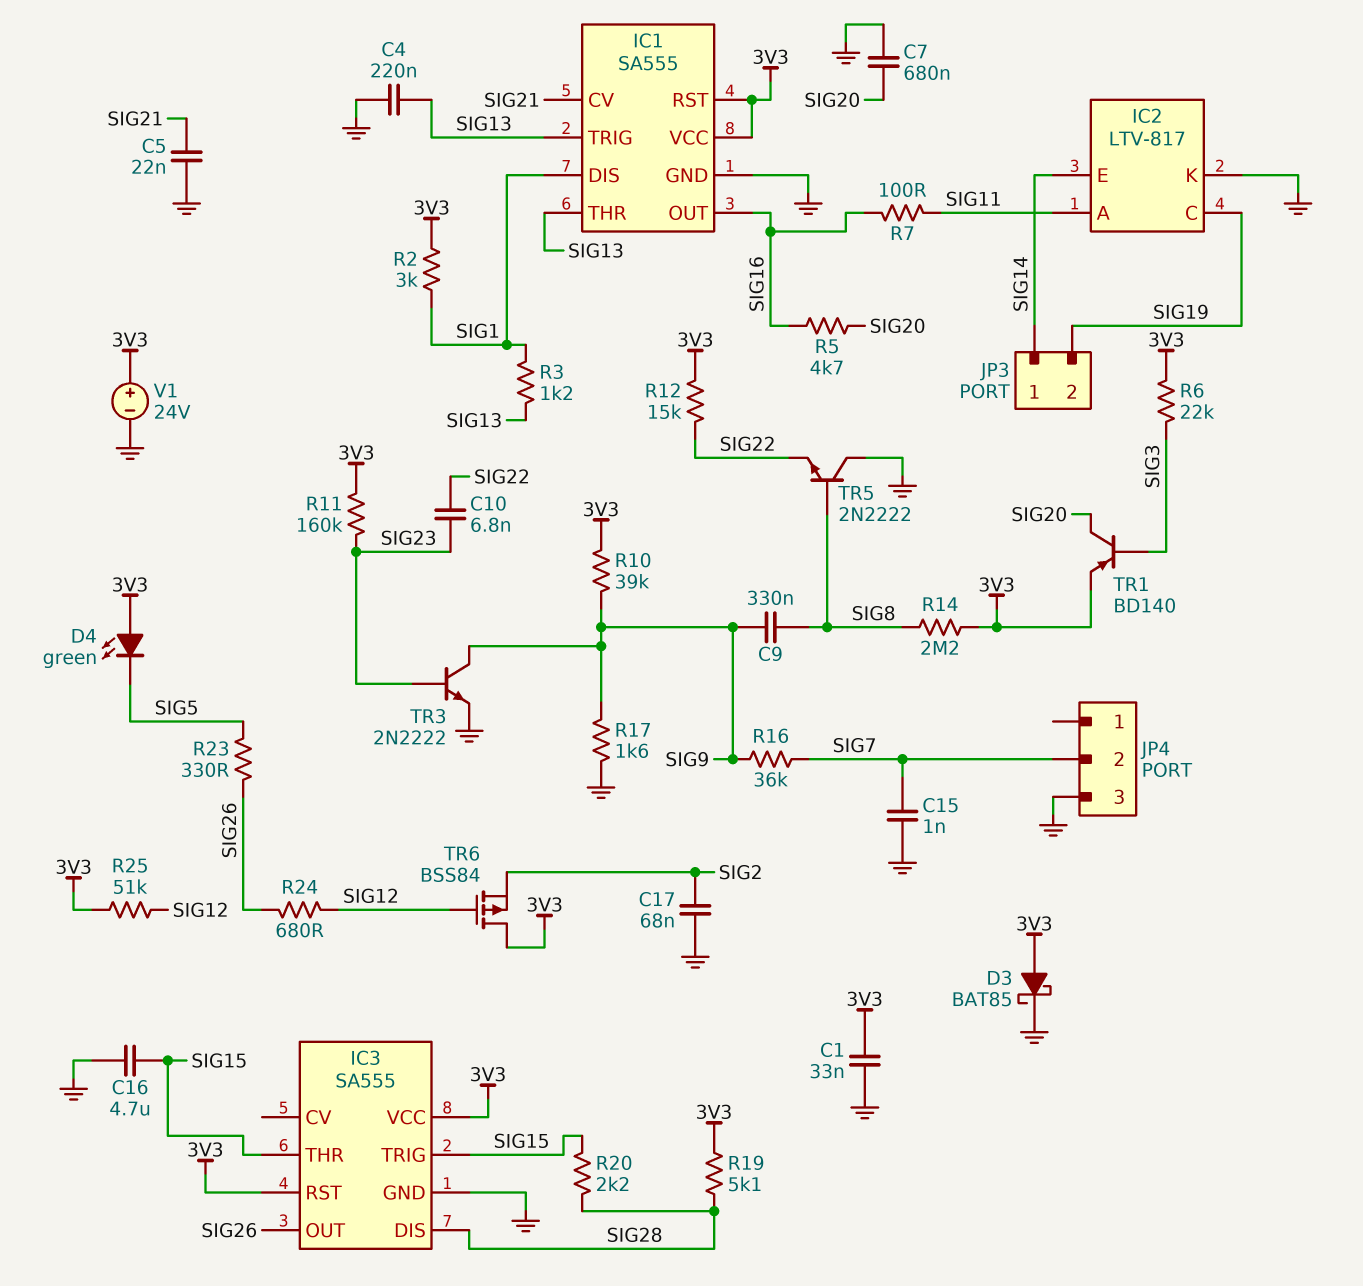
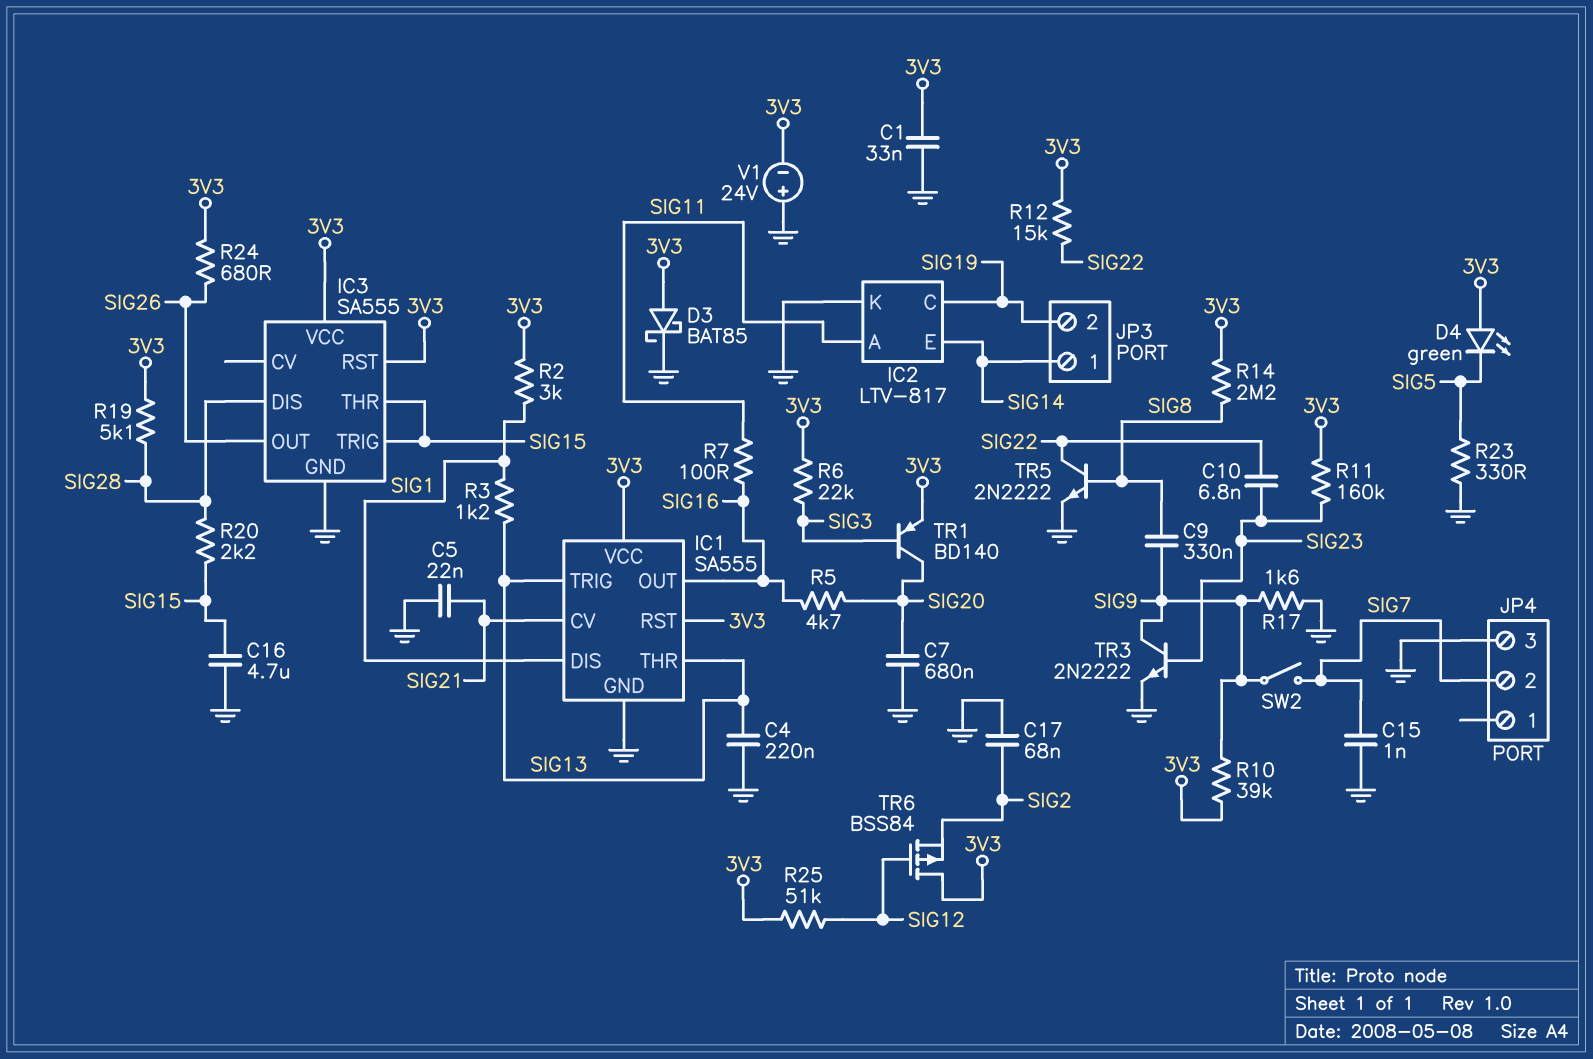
R16: 36k (SIG7, SIG9) -> none
R23: 330 (SIG5, SIG26) -> 330 (GND, SIG5)
R24: 680 (SIG12, SIG26) -> 680 (3V3, SIG26)
SW2: none -> switch (SIG7, SIG9)
TR5: NPN 2N2222 (B SIG8, C GND, E SIG22) -> NPN 2N2222 (B SIG8, C SIG22, E GND)
V1: 24V (plus 3V3, minus GND) -> 24V (plus GND, minus 3V3)

